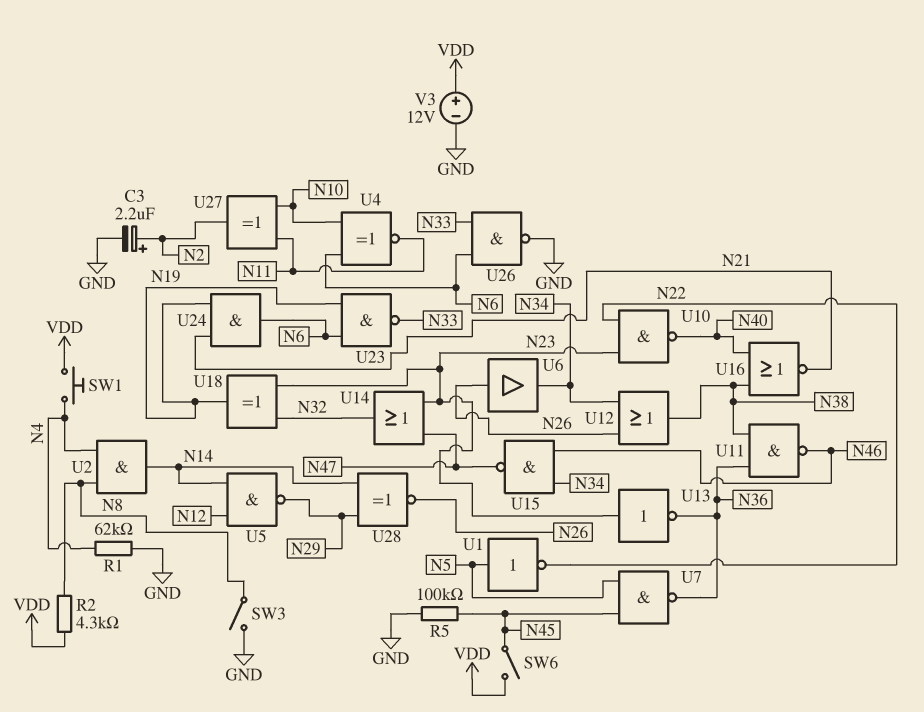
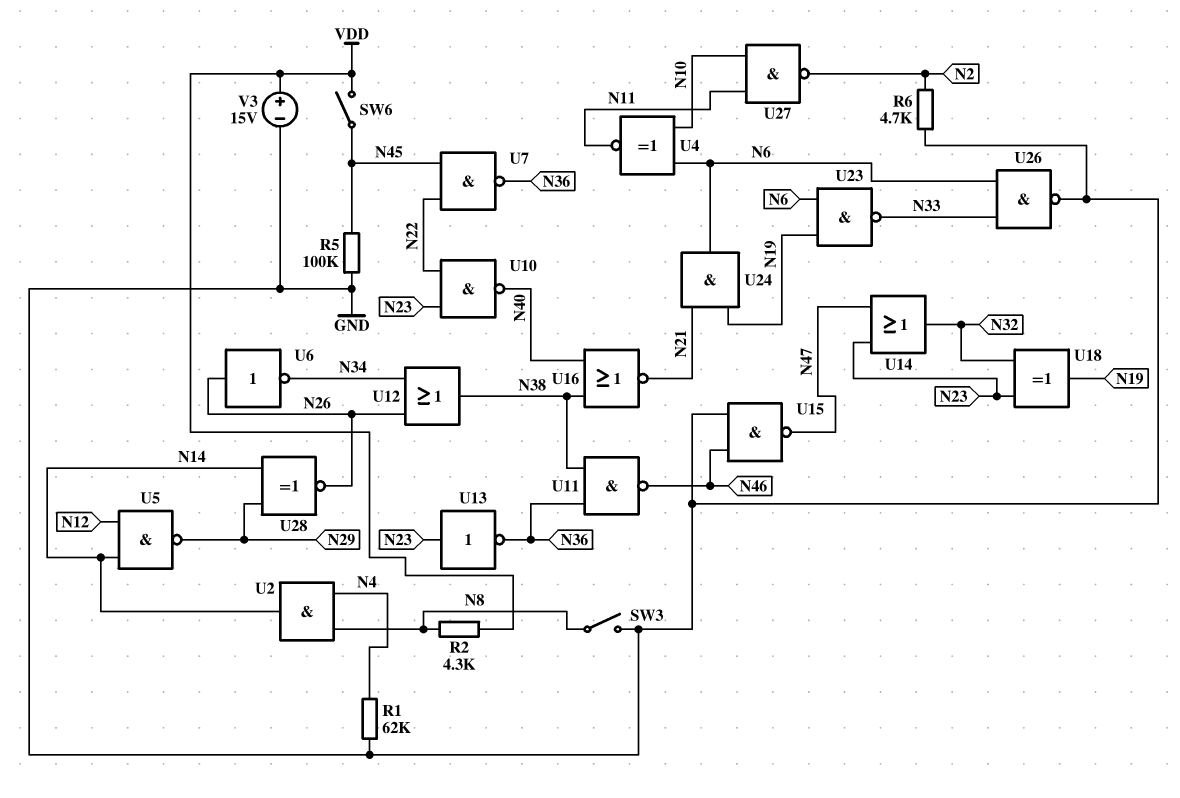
C3: 2.2uF (plus N2, minus GND) -> none
R6: none -> 4.7k (GND, N2)
SW1: button (N4, VDD) -> none
U1: NOT (in N5, out N22) -> none
U6: buffer (in N26, out N34) -> NOT (in N26, out N34)
U7: NAND (in N5, in N45, out N36) -> NAND (in N22, in N45, out N36)
U15: NAND (in N34, in N46, out N47) -> NAND (in GND, in N46, out N47)
U27: XOR (in N10, in N11, out N2) -> NAND (in N10, in N11, out N2)
V3: 12V (plus VDD, minus GND) -> 15V (plus VDD, minus GND)

